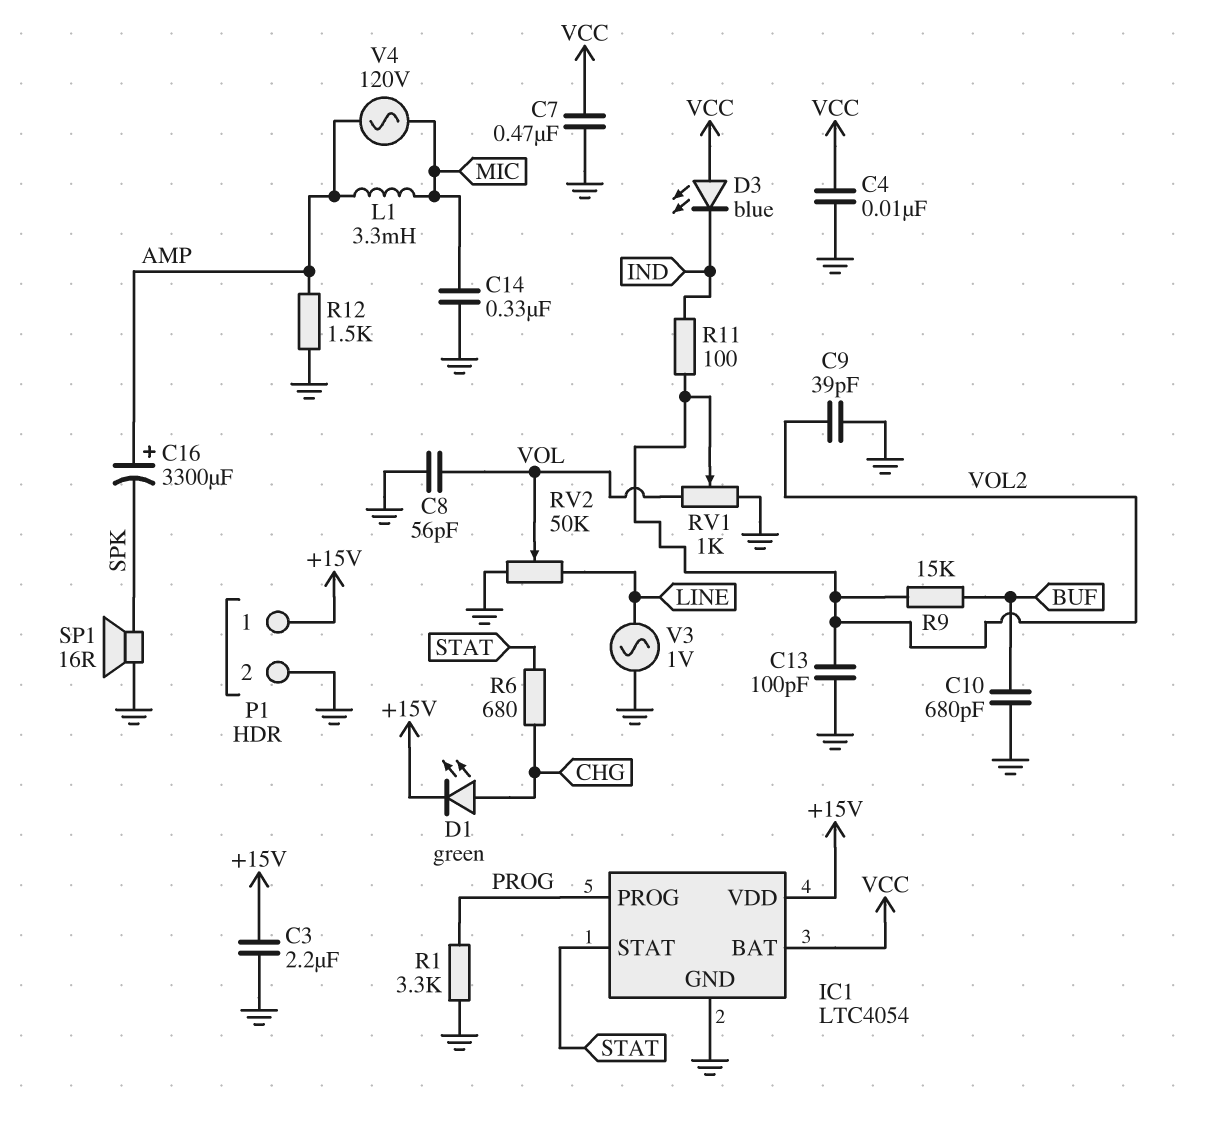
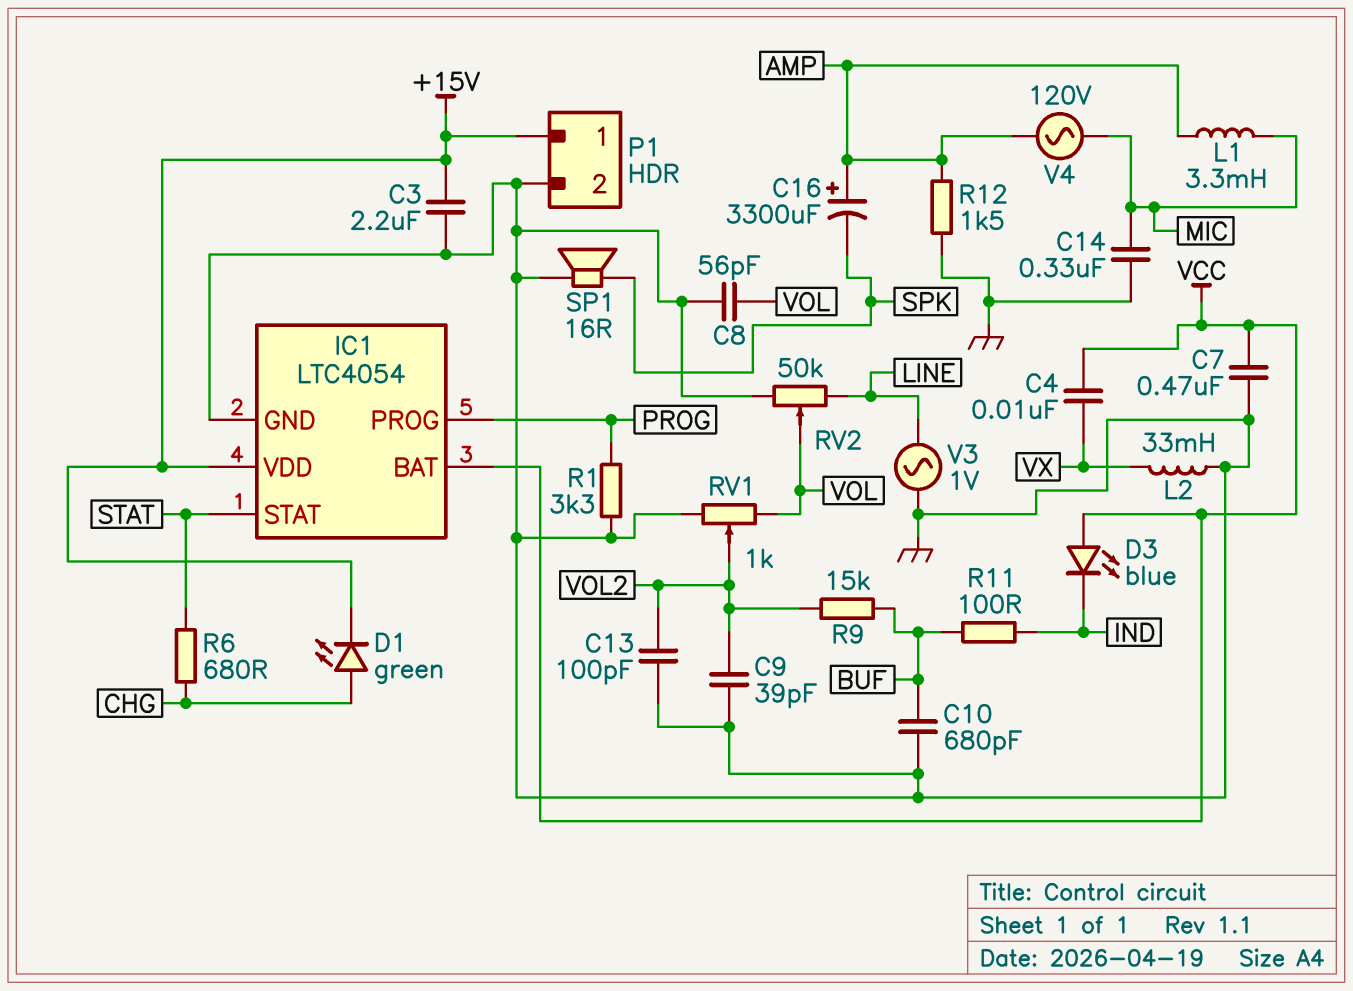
C4: 10nF (GND, VCC) -> 10nF (VCC, VX)
L2: none -> 33mH (GND, VX)
R11: 100 (IND, VOL2) -> 100 (BUF, IND)

